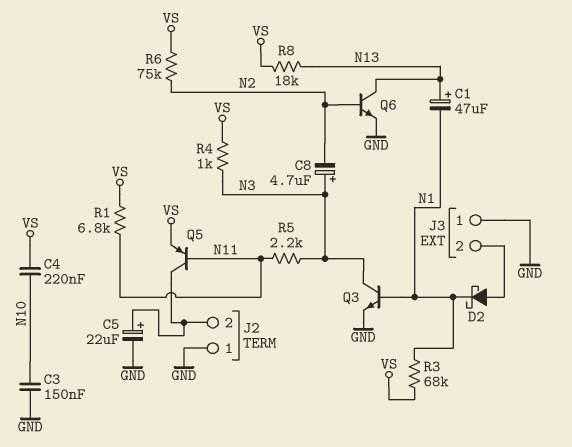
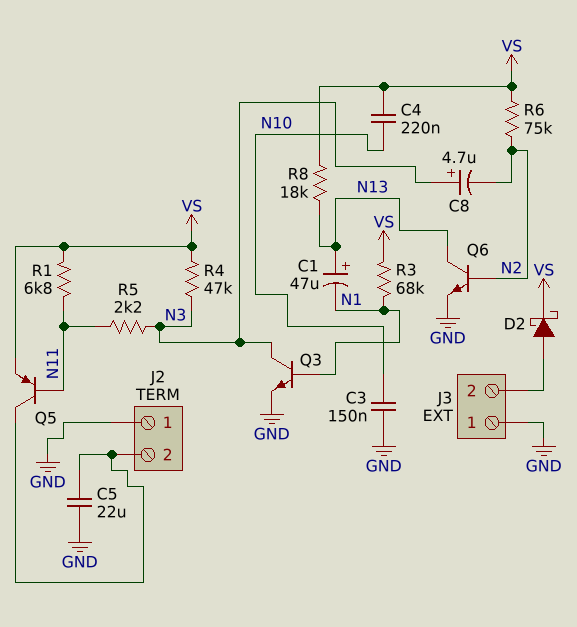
C5: 22uF (plus J2/2, minus GND) -> 22uF (GND, J2/2)
D2: schottky (A J3/2, K N1) -> schottky (A J3/2, K VS)
R4: 1k (N3, VS) -> 47k (N3, VS)

